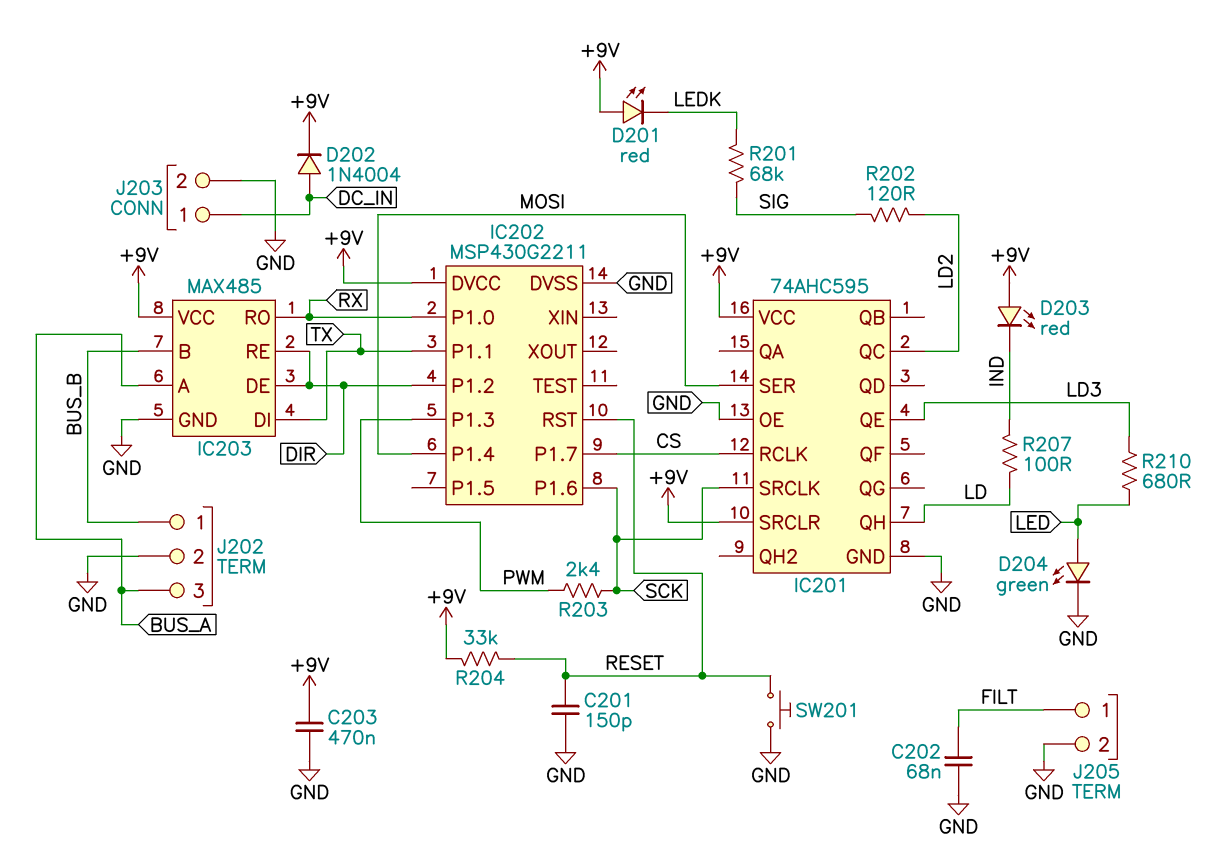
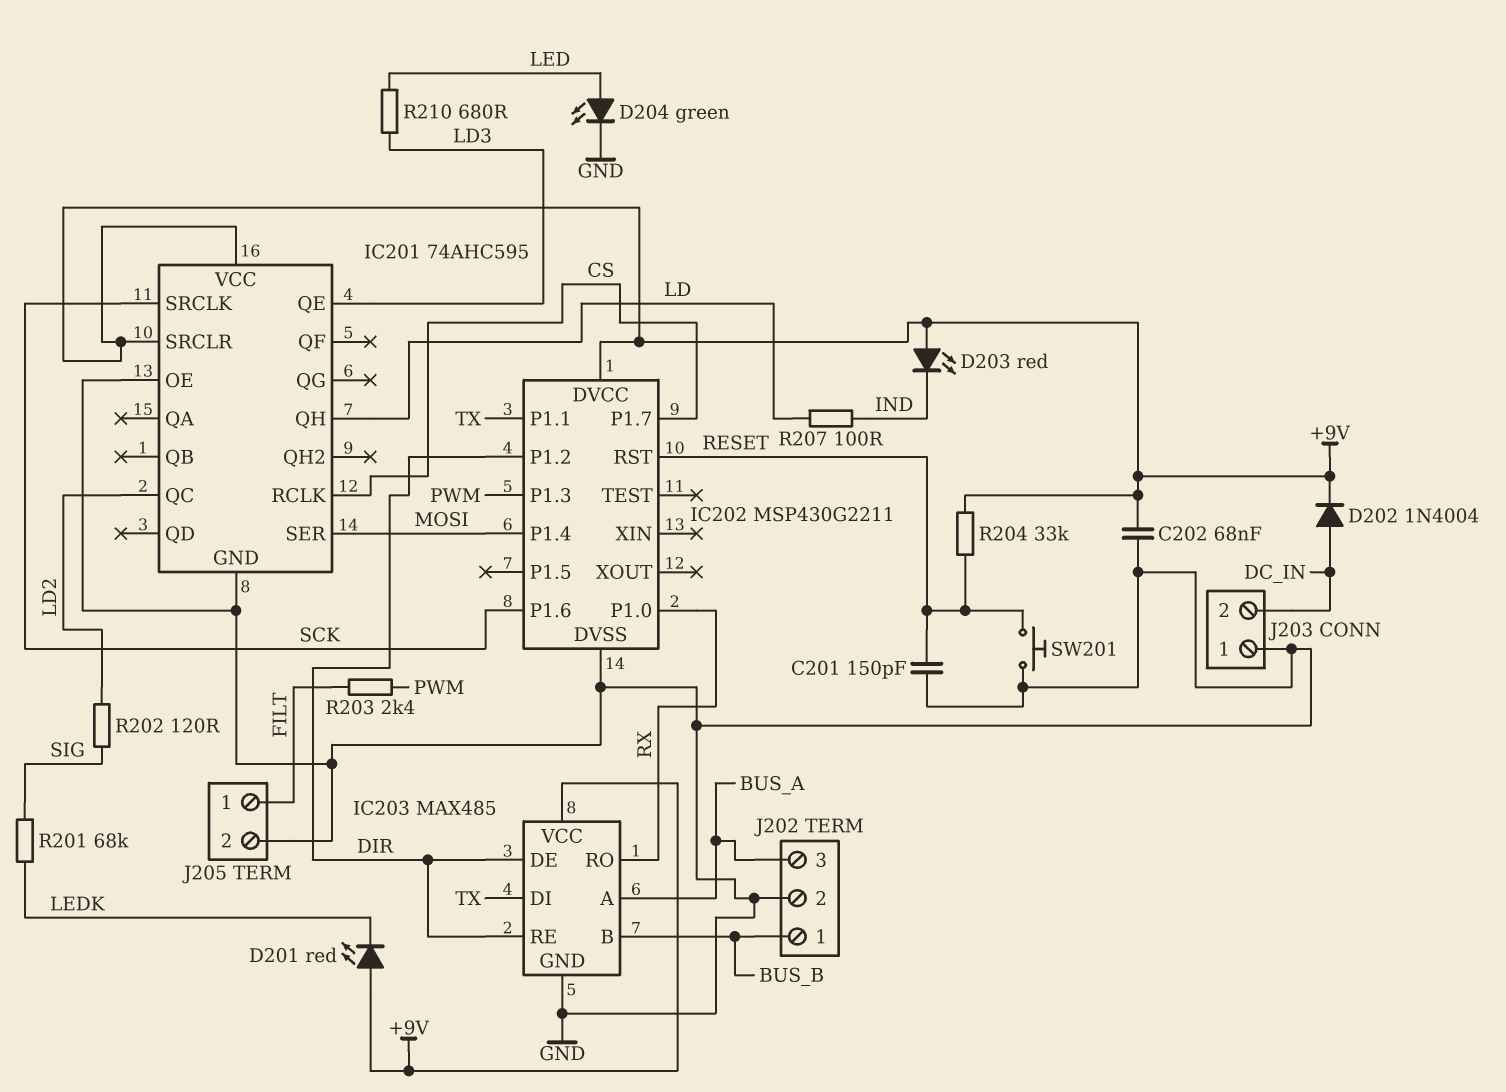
C202: 68nF (FILT, GND) -> 68nF (+9V, GND)
C203: 470nF (+9V, GND) -> none
J203 pin 1: DC_IN -> GND
J203 pin 2: GND -> DC_IN
R203: 2.4k (PWM, SCK) -> 2.4k (FILT, PWM)

